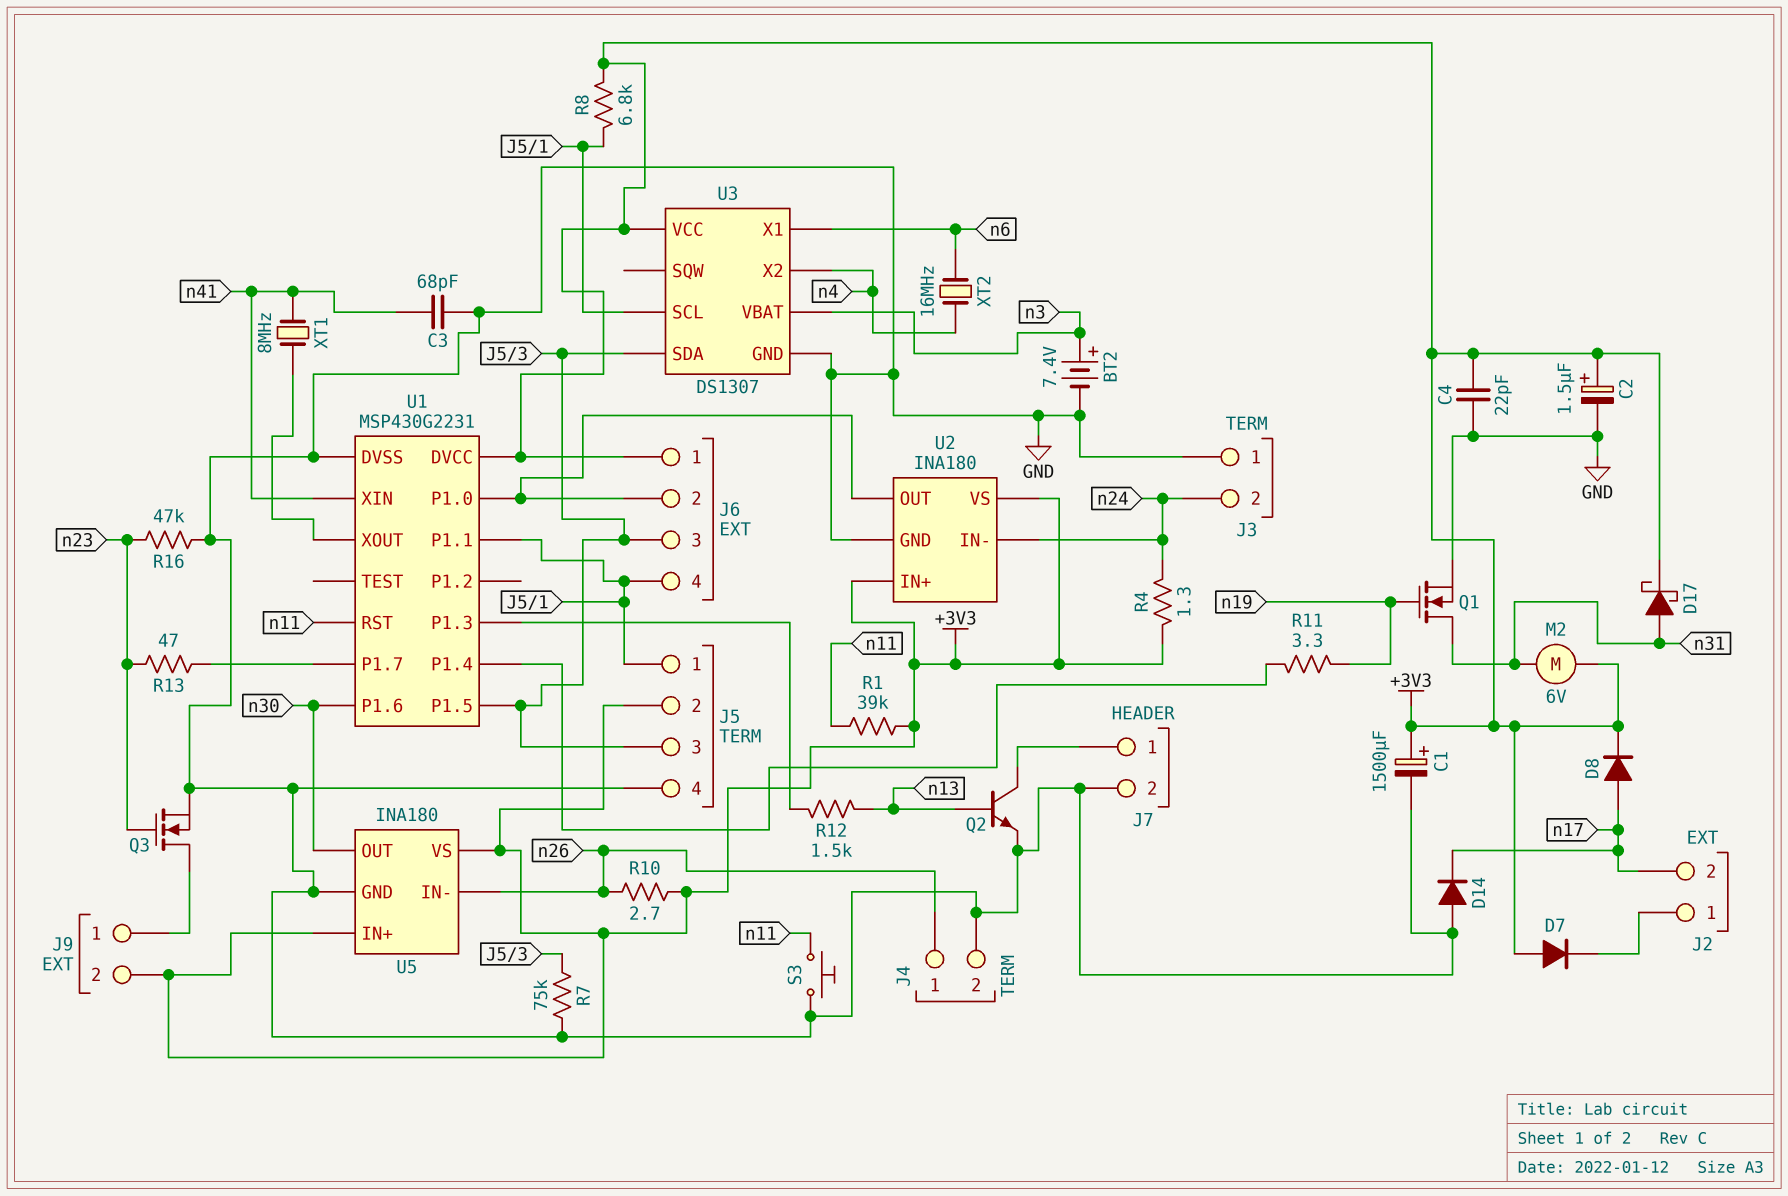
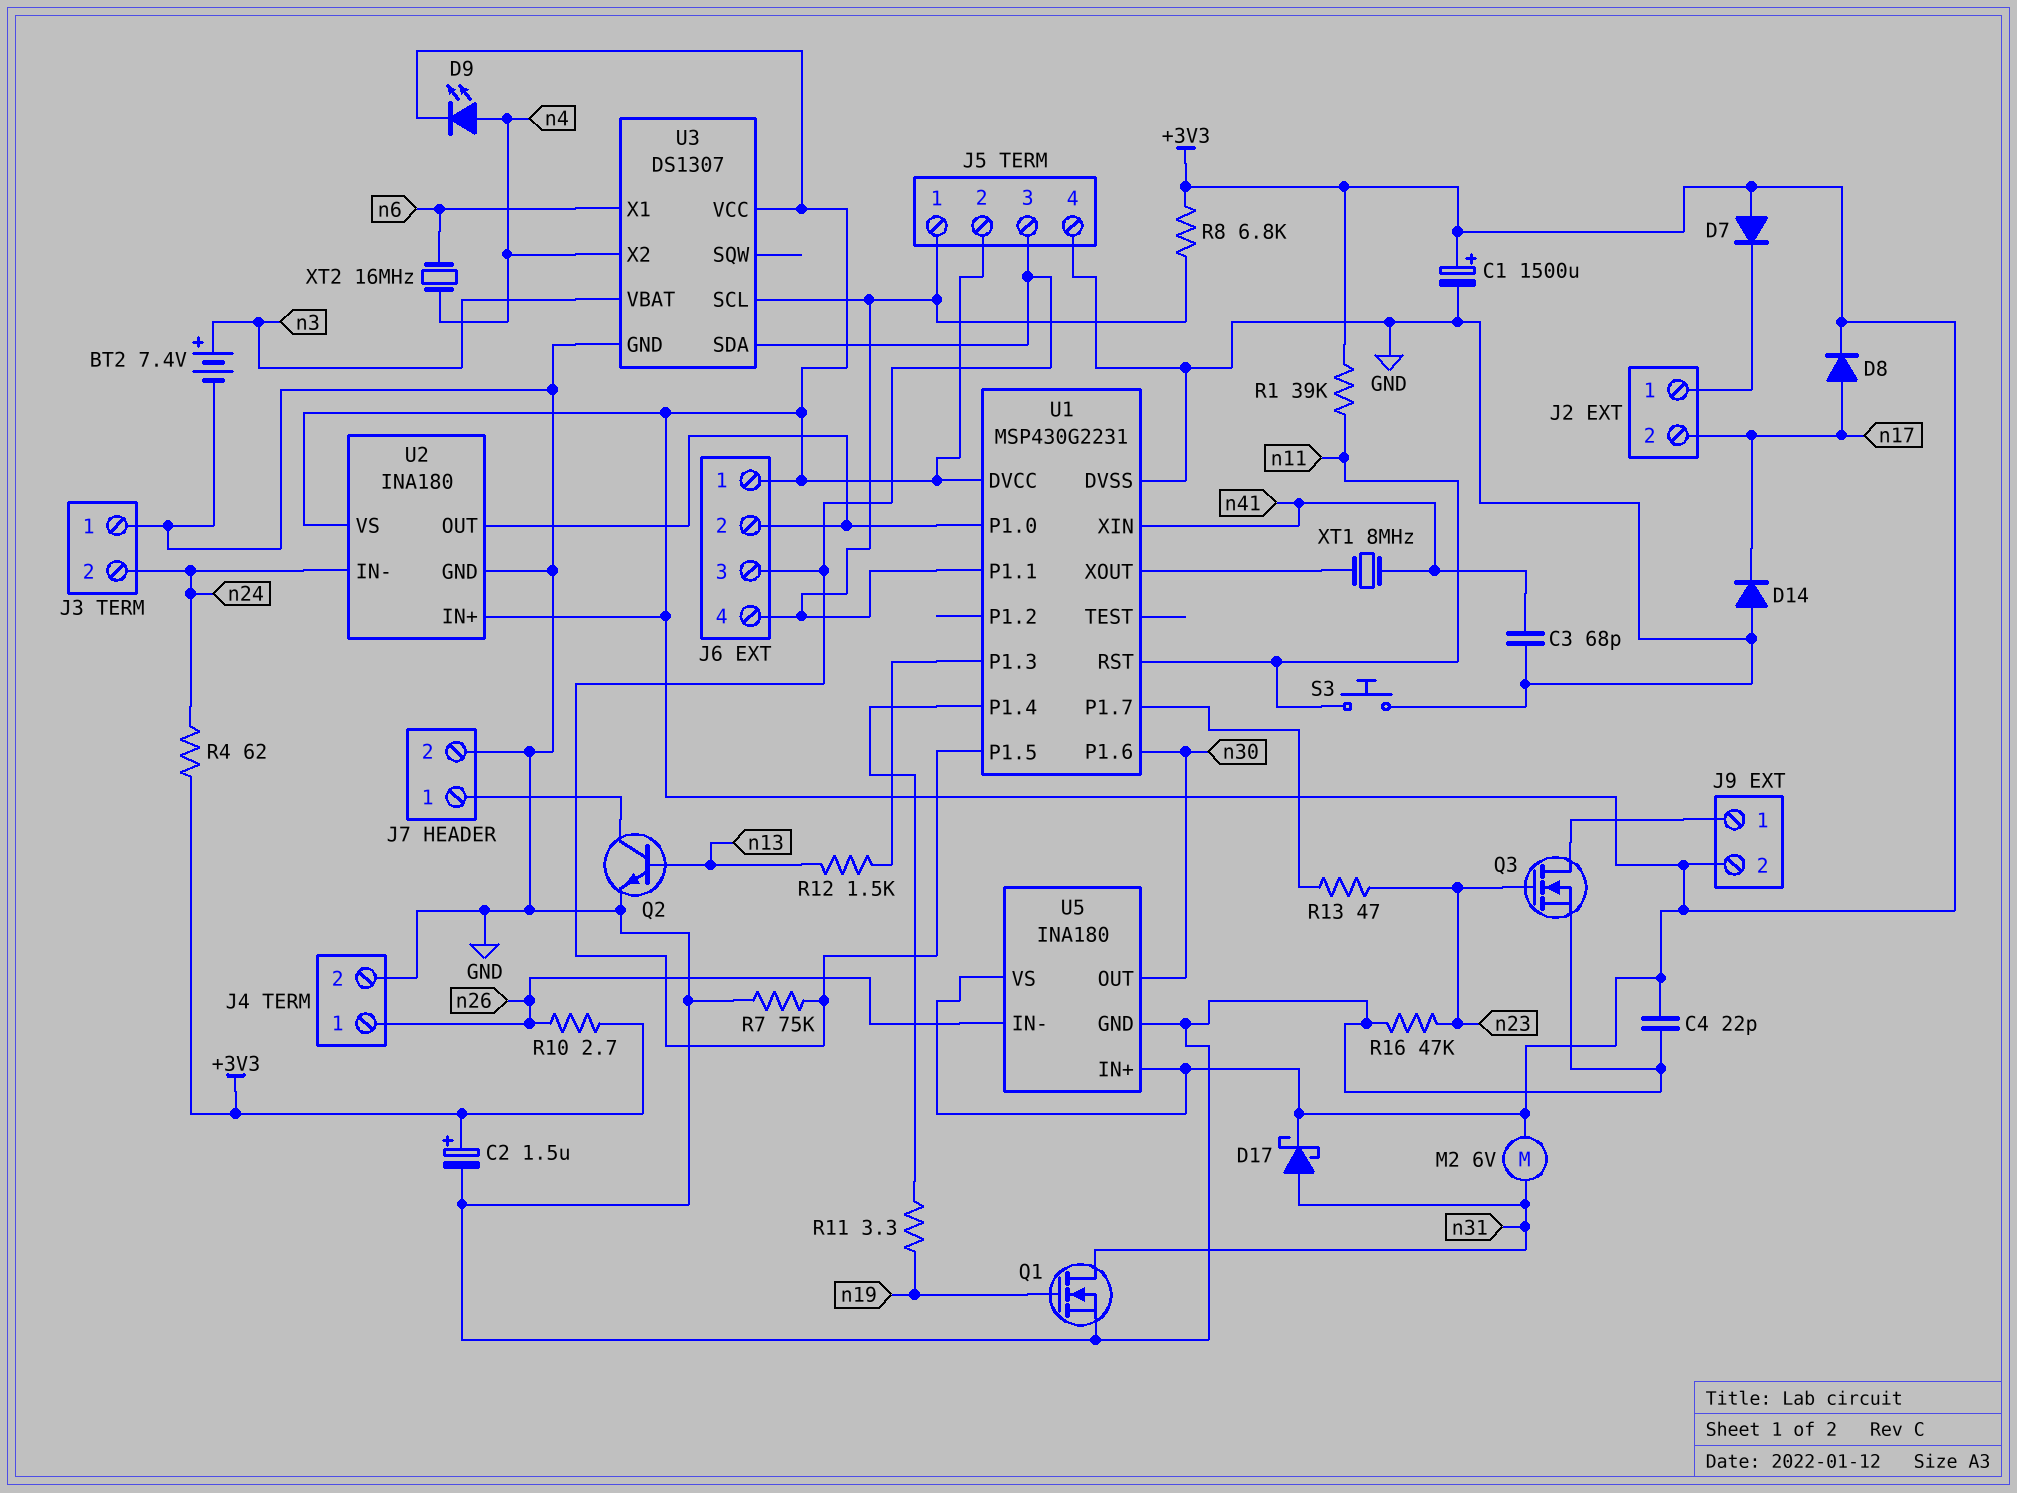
D9: none -> LED (A n4, K +3V3)
R4: 1.3 (+3V3, n24) -> 62 (+3V3, n24)

